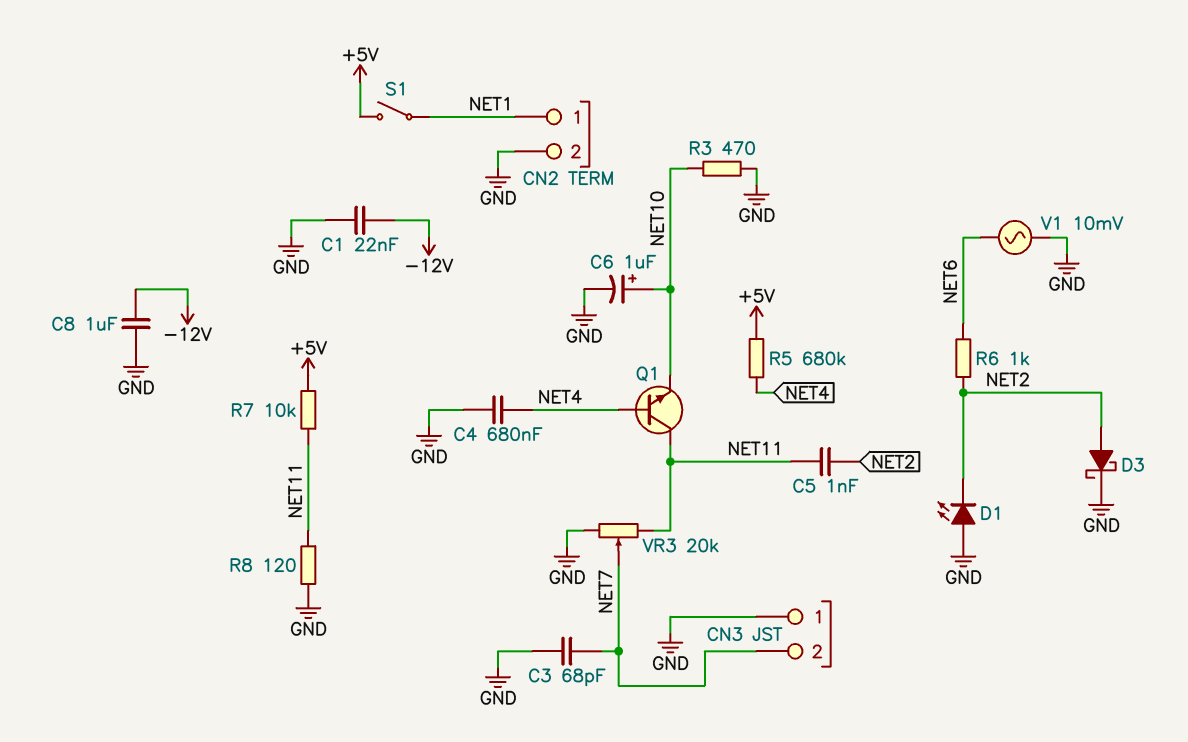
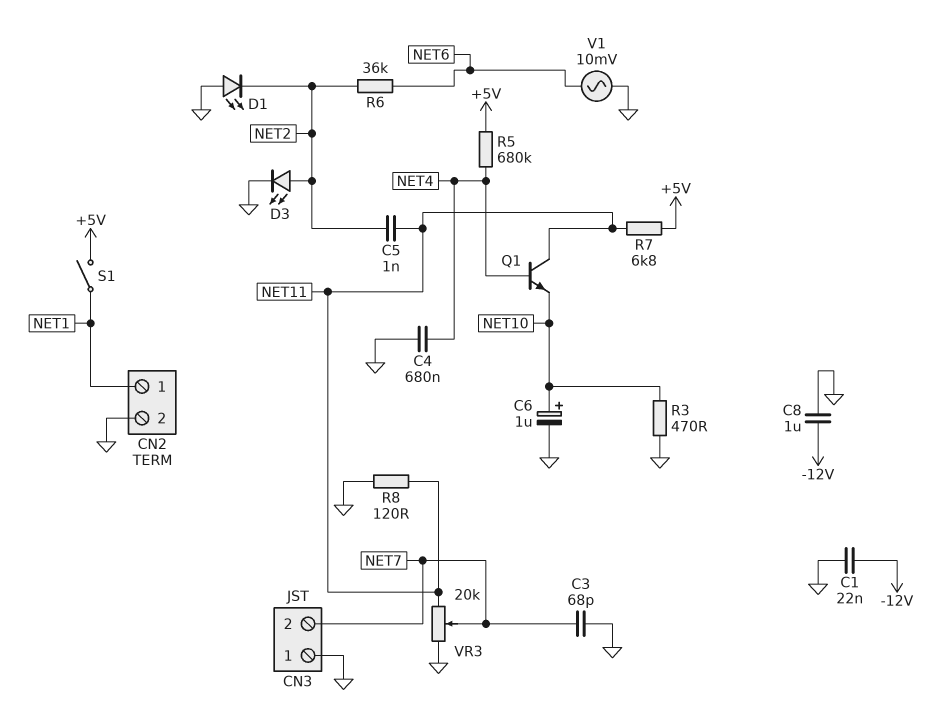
D3: schottky (A NET2, K GND) -> LED (A NET2, K GND)
R6: 1k (NET2, NET6) -> 36k (NET2, NET6)
R7: 10k (+5V, NET11) -> 6.8k (+5V, NET11)

